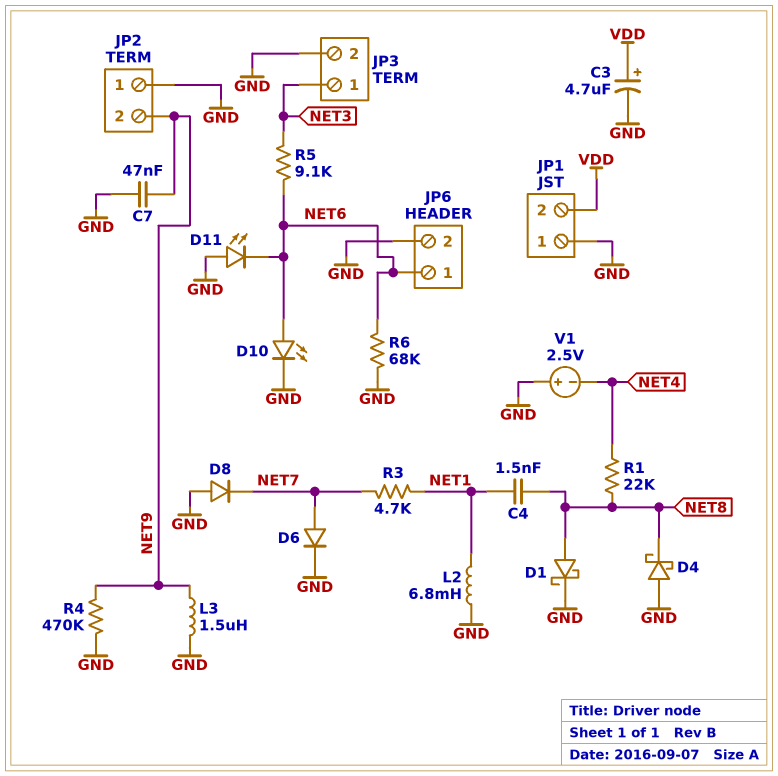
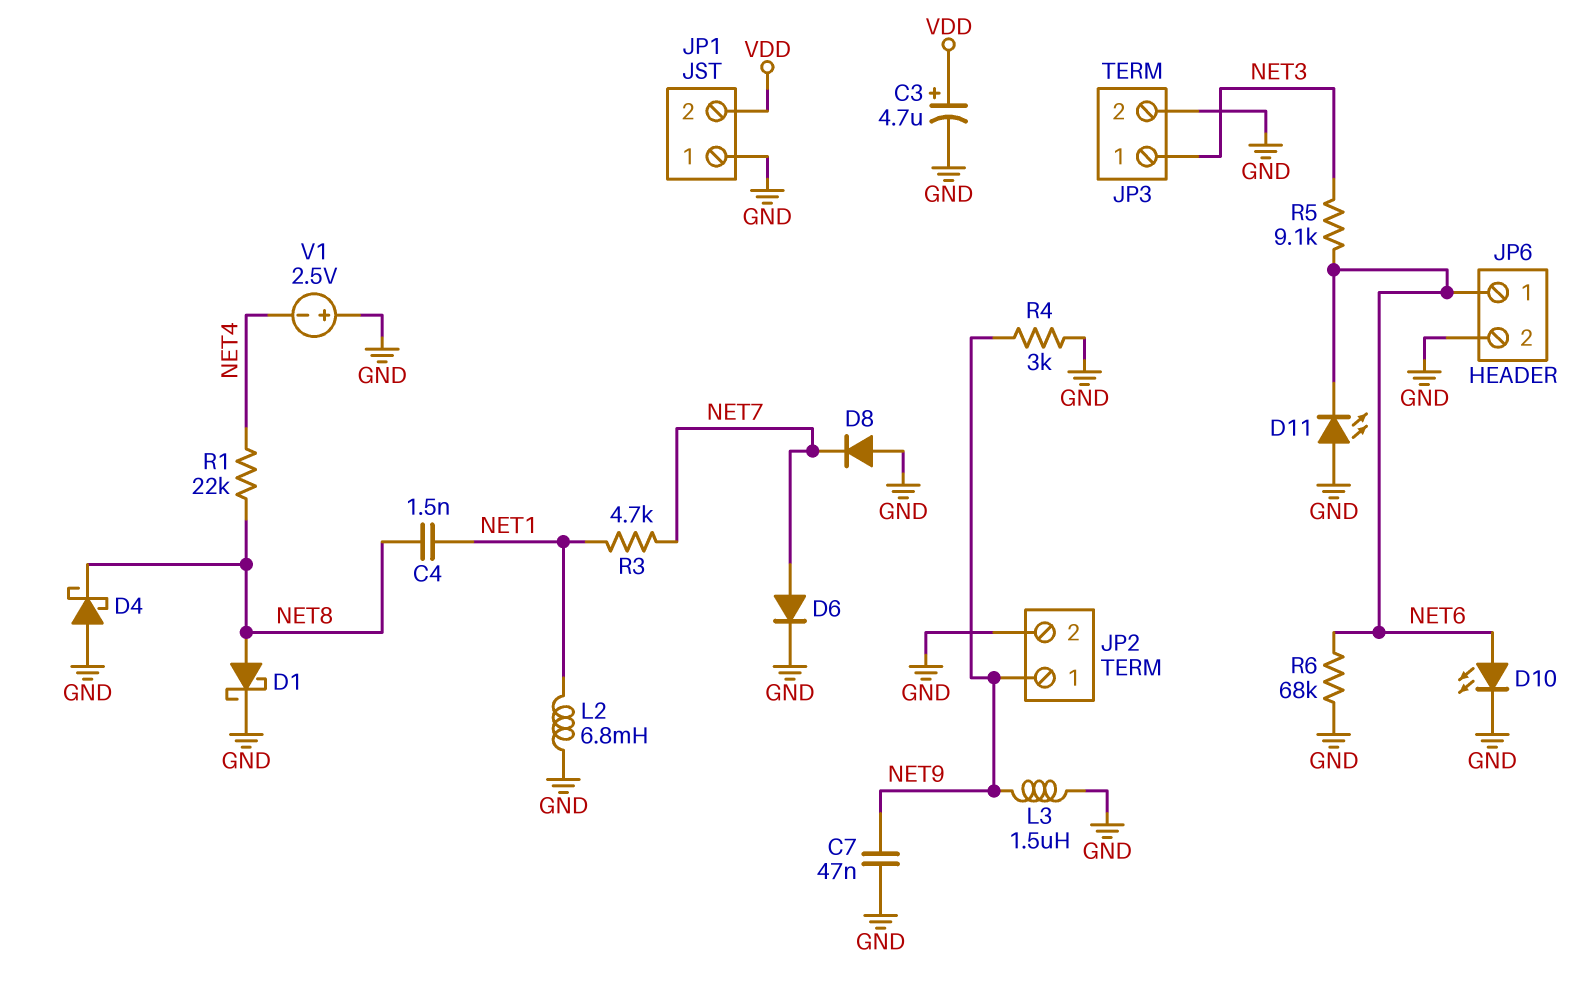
JP2 pin 1: GND -> NET9
JP2 pin 2: NET9 -> GND
R4: 470k (GND, NET9) -> 3k (GND, NET9)

